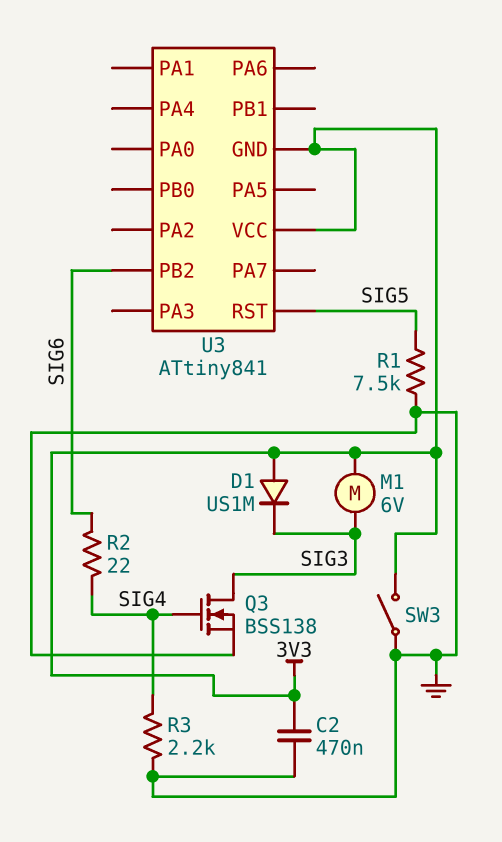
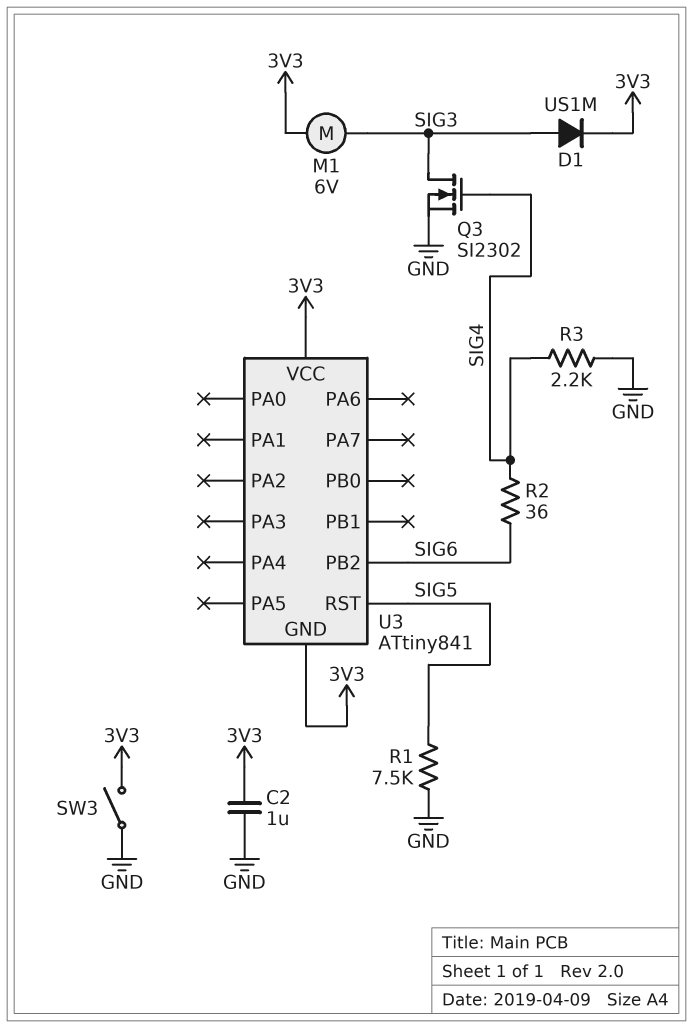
C2: 470nF (3V3, GND) -> 1uF (3V3, GND)
D1: diode US1M (A 3V3, K SIG3) -> diode US1M (A SIG3, K 3V3)
Q3: NMOS BSS138 (G SIG4, D SIG3, S GND) -> NMOS SI2302 (G SIG4, D SIG3, S GND)
R2: 22 (SIG4, SIG6) -> 36 (SIG4, SIG6)

